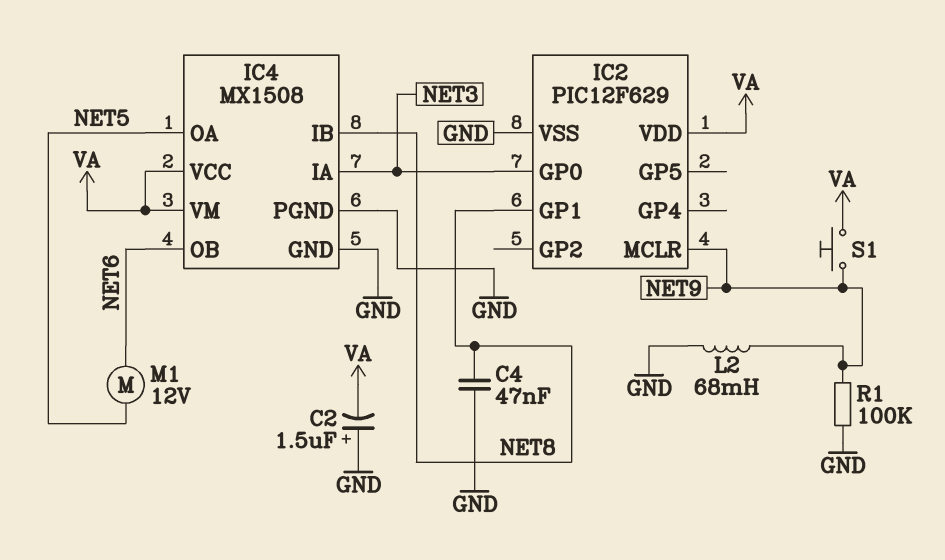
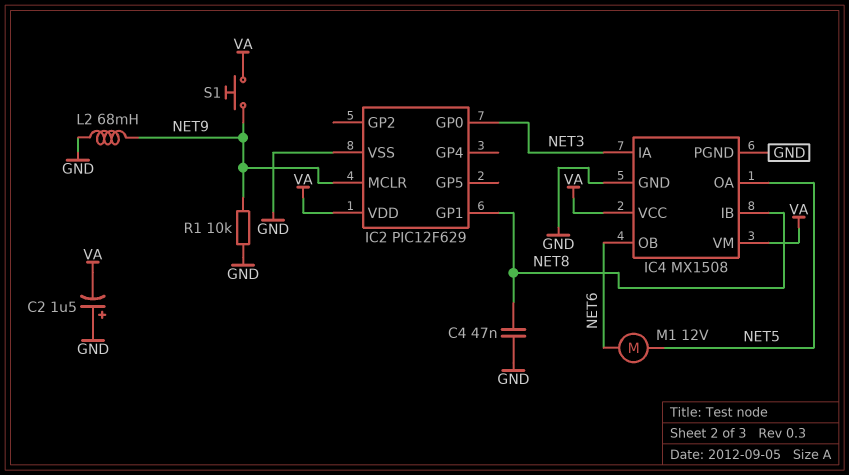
R1: 100k (GND, NET9) -> 10k (GND, NET9)

